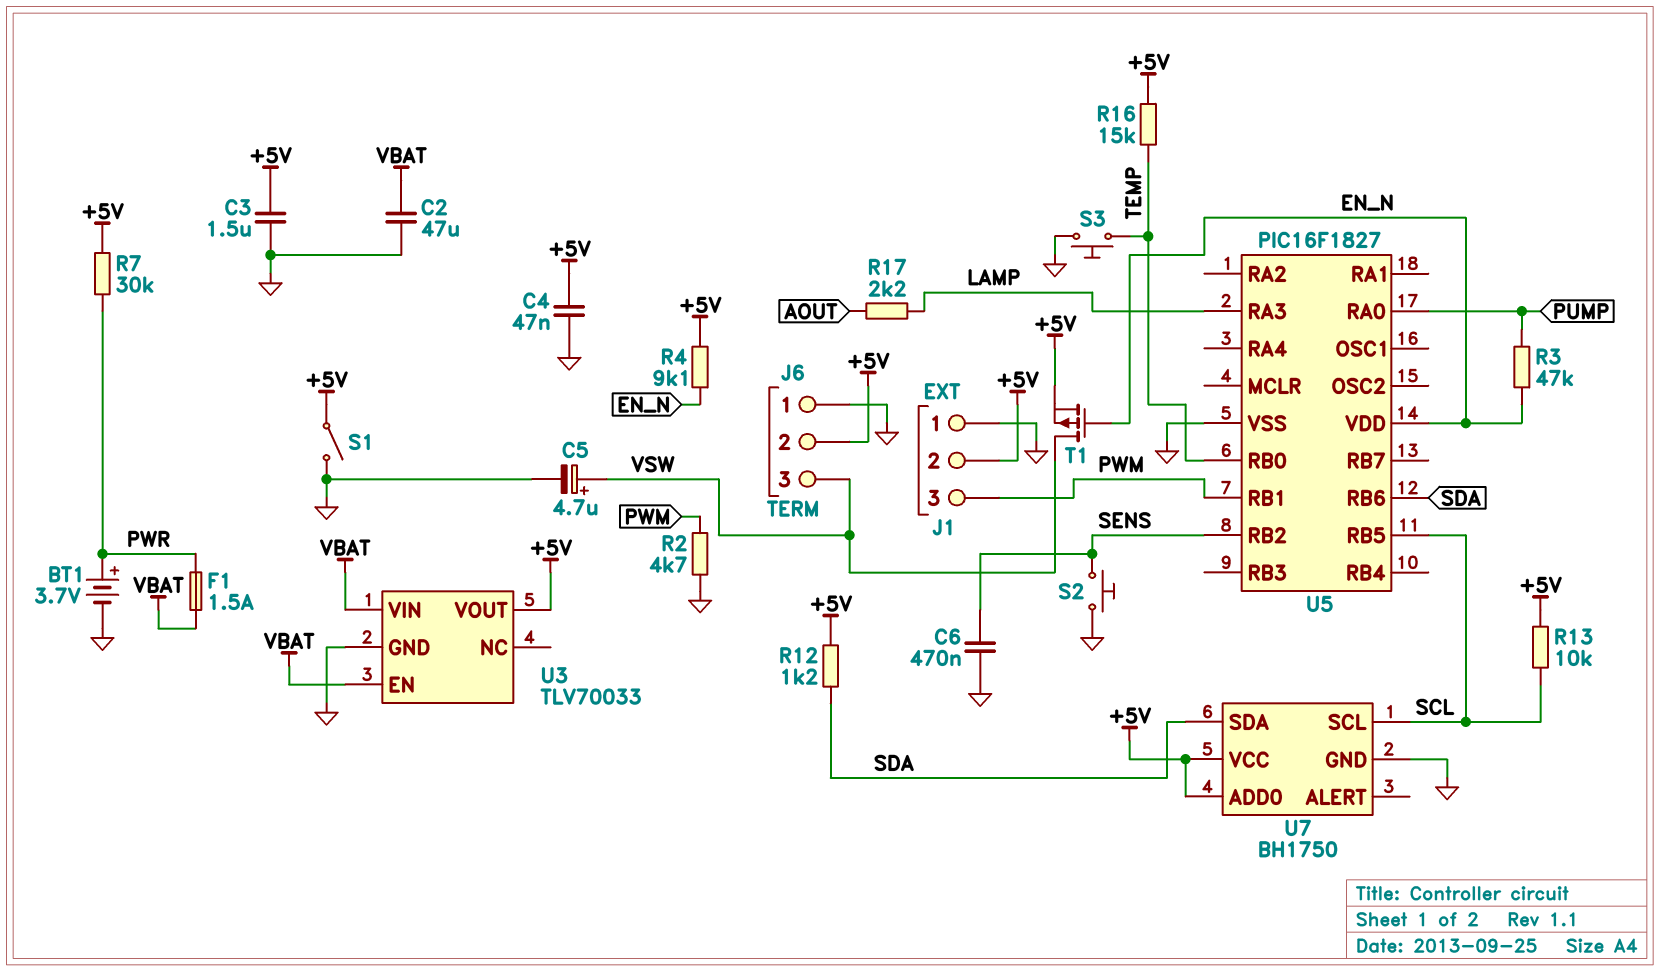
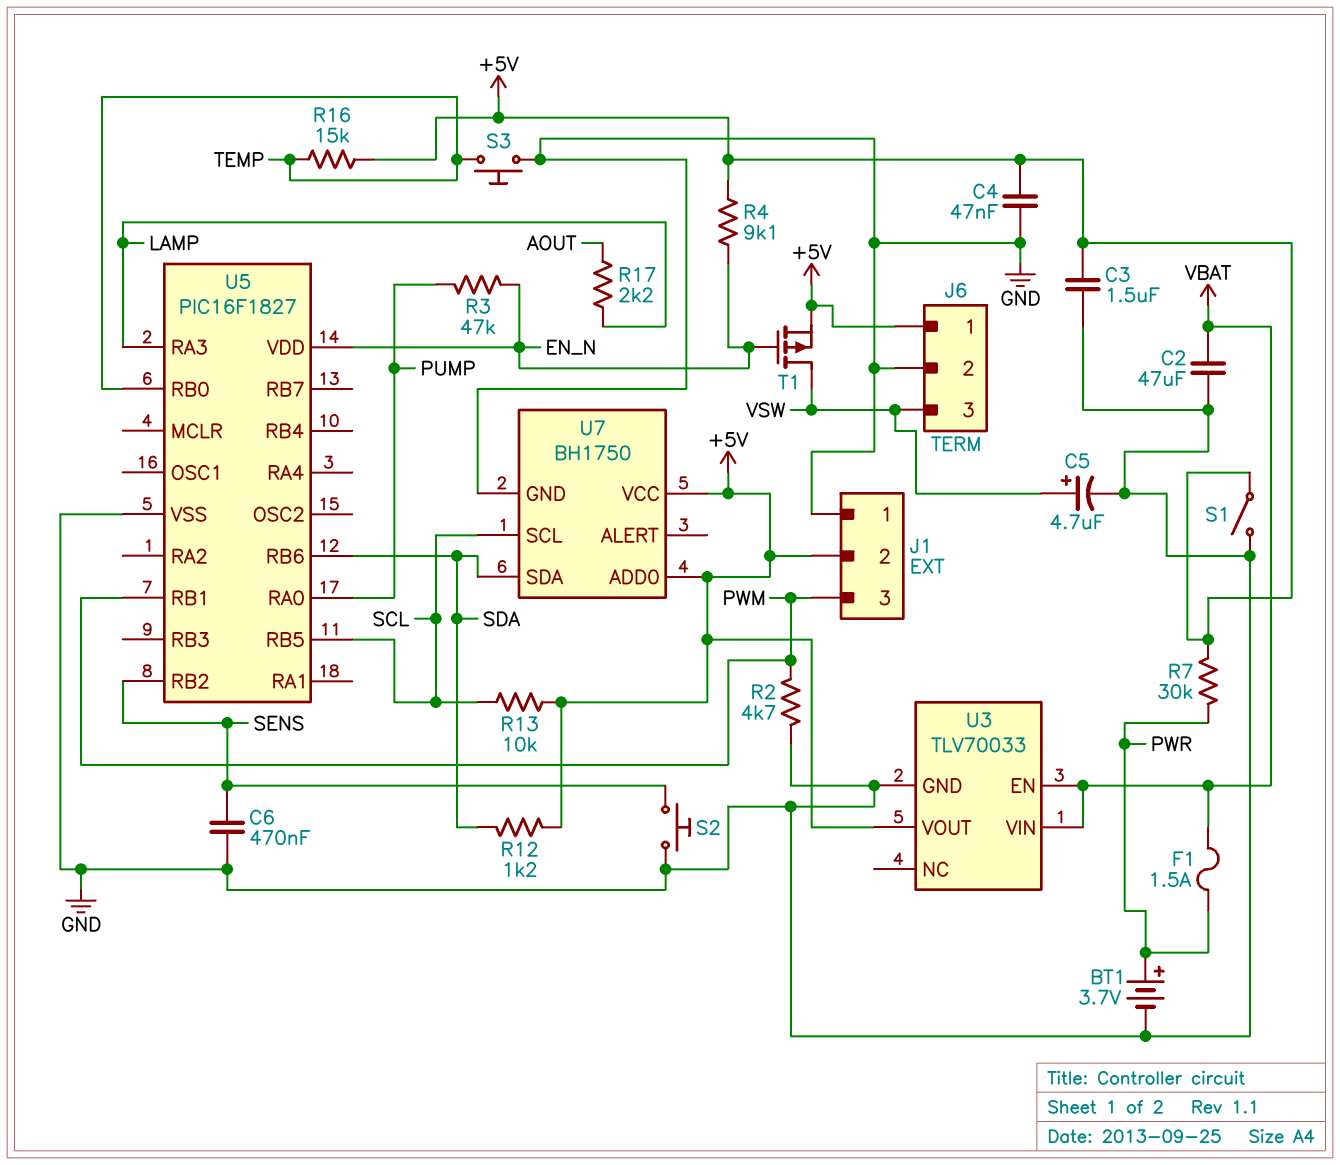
J6 pin 1: GND -> +5V
J6 pin 2: +5V -> GND

